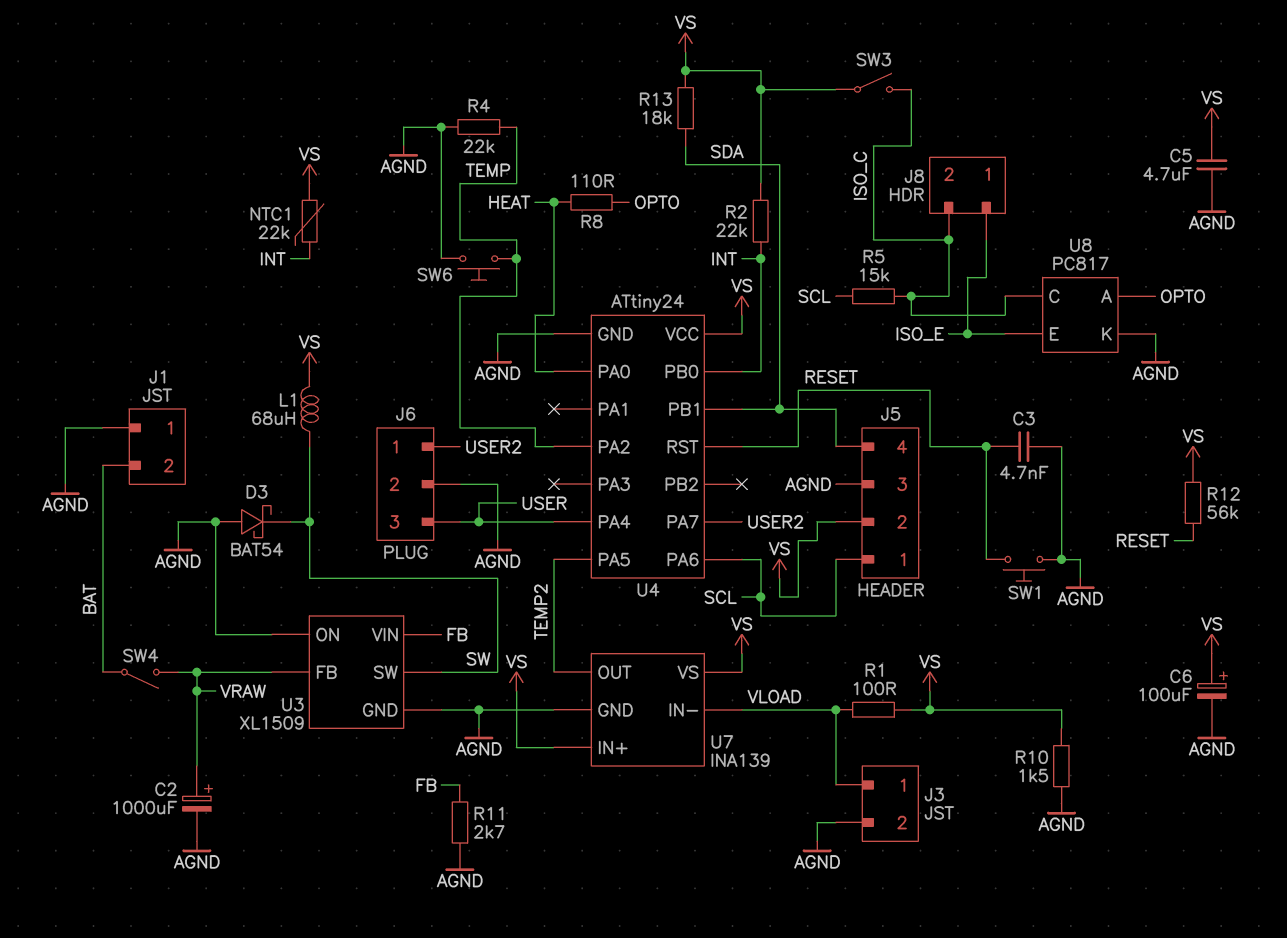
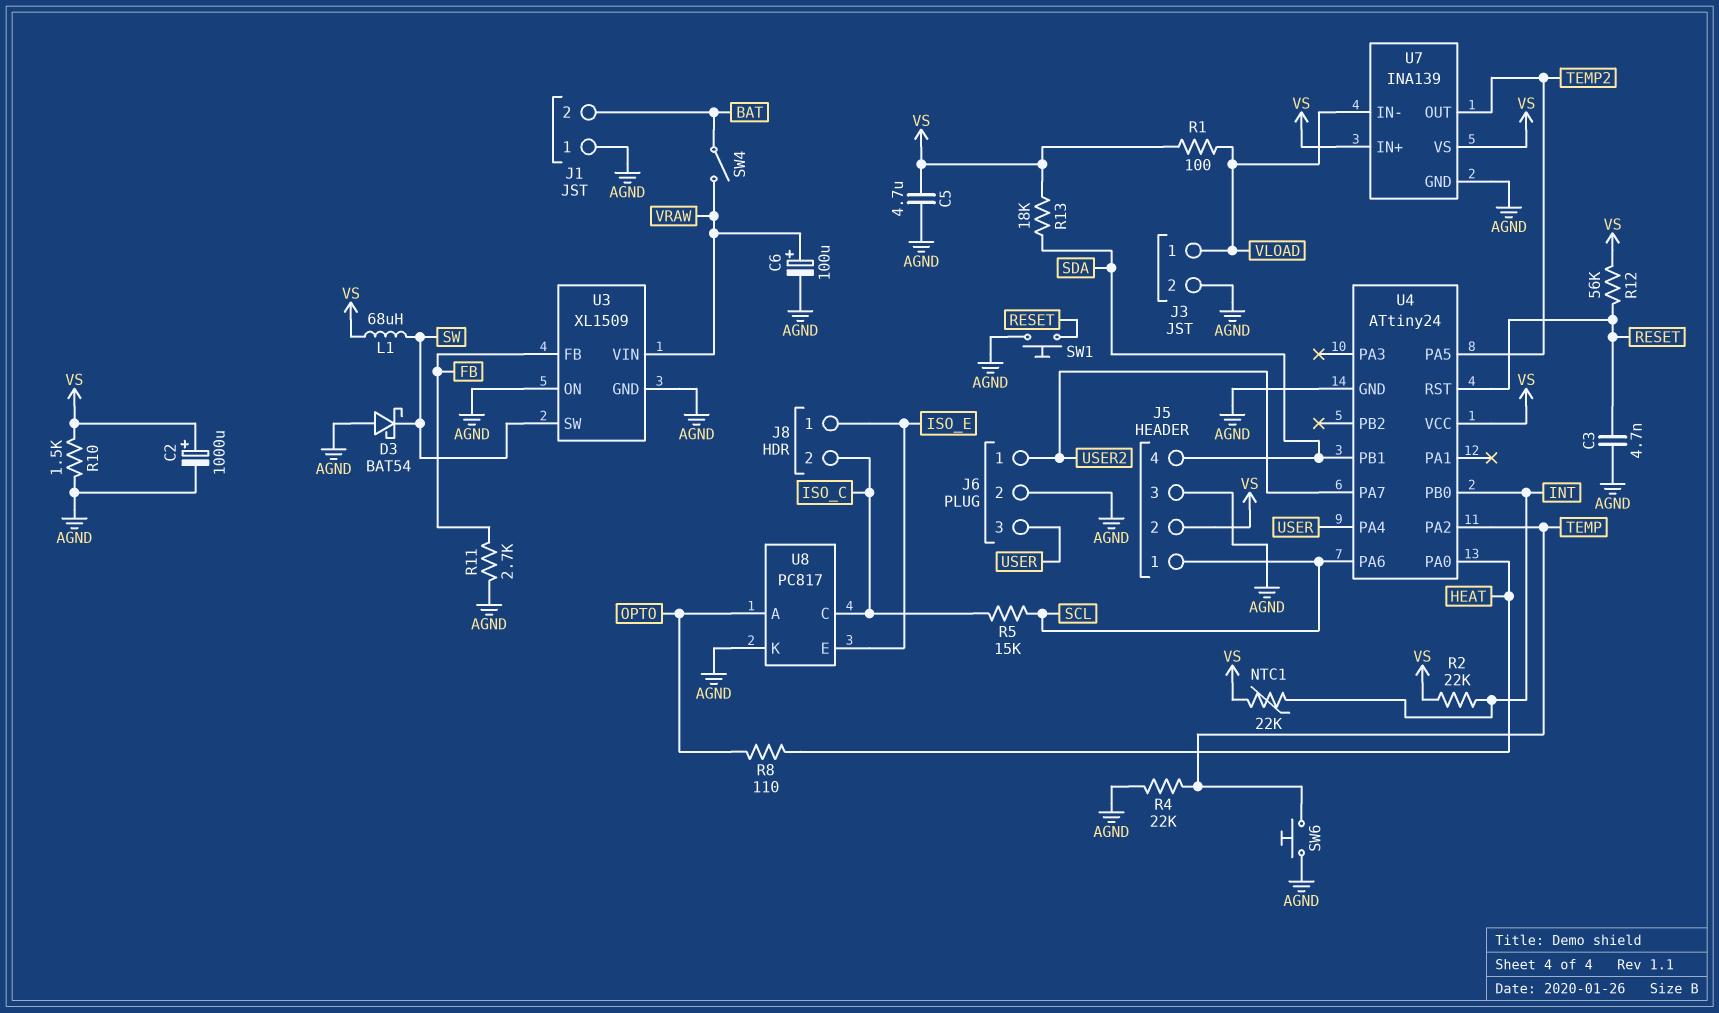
C2: 1000uF (plus VRAW, minus AGND) -> 1000uF (plus VS, minus AGND)
C6: 100uF (plus VS, minus AGND) -> 100uF (plus VRAW, minus AGND)
SW3: switch (ISO_C, VS) -> none
U3 pin FB: VRAW -> FB
U3 pin VIN: FB -> VRAW

